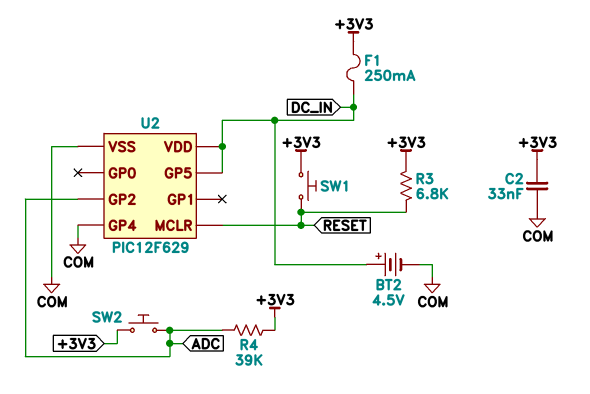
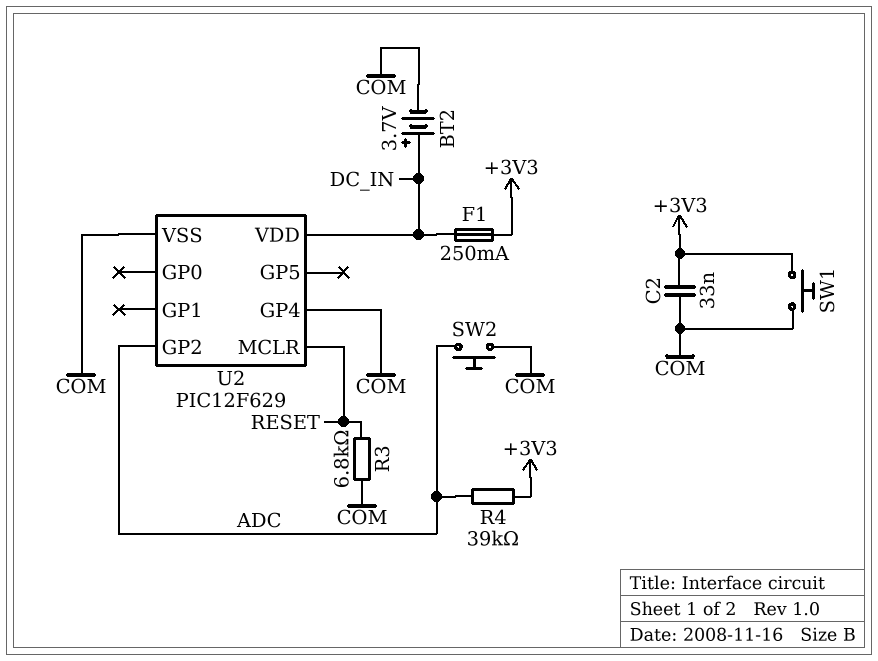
BT2: 4.5V (plus DC_IN, minus COM) -> 3.7V (plus DC_IN, minus COM)
R3: 6.8k (+3V3, RESET) -> 6.8k (COM, RESET)
SW1: button (+3V3, RESET) -> button (+3V3, COM)
SW2: button (+3V3, ADC) -> button (ADC, COM)
U2 pin GP5: DC_IN -> none

